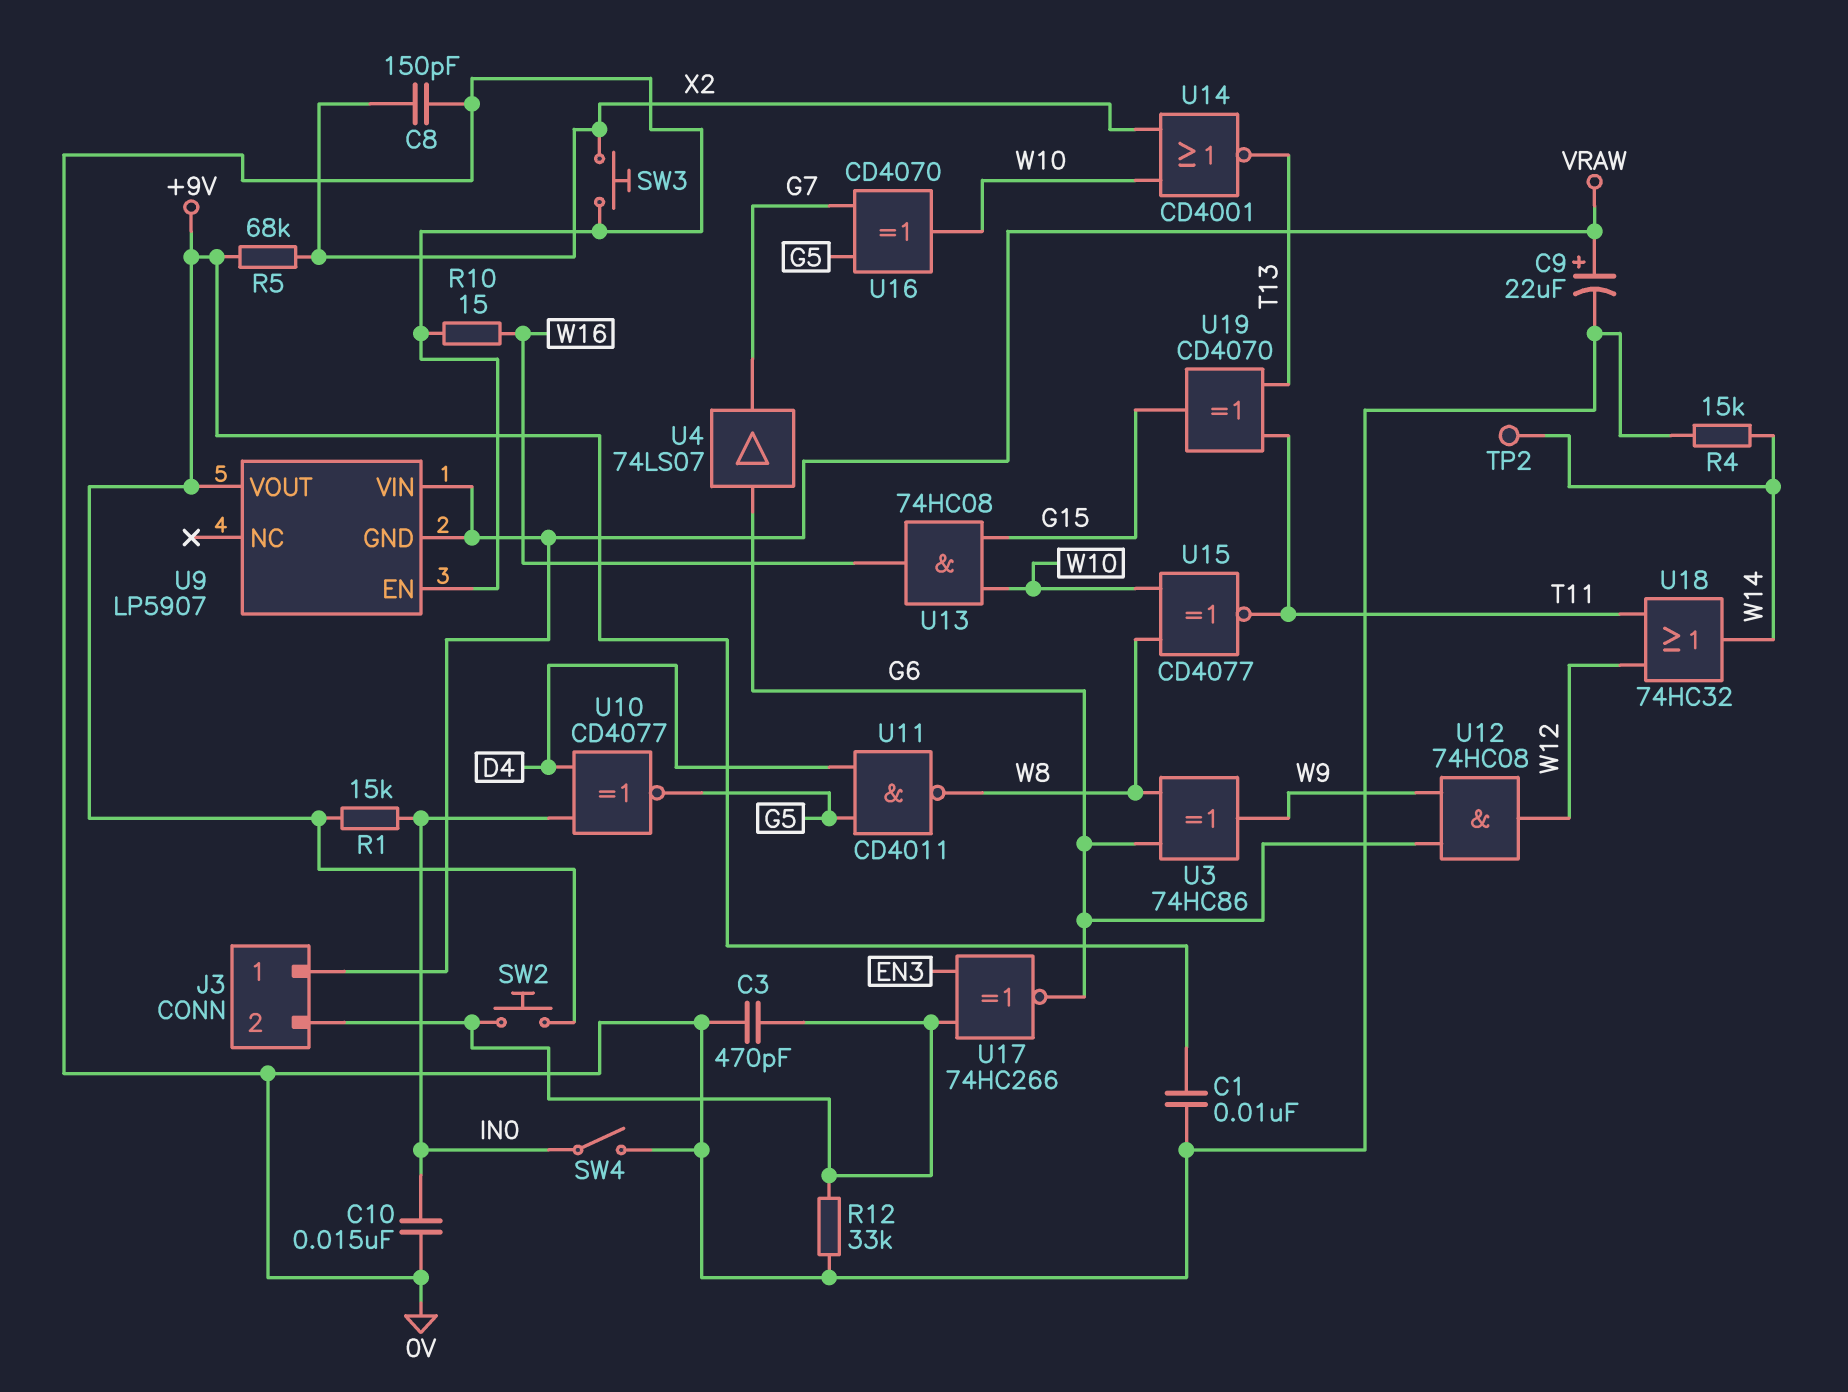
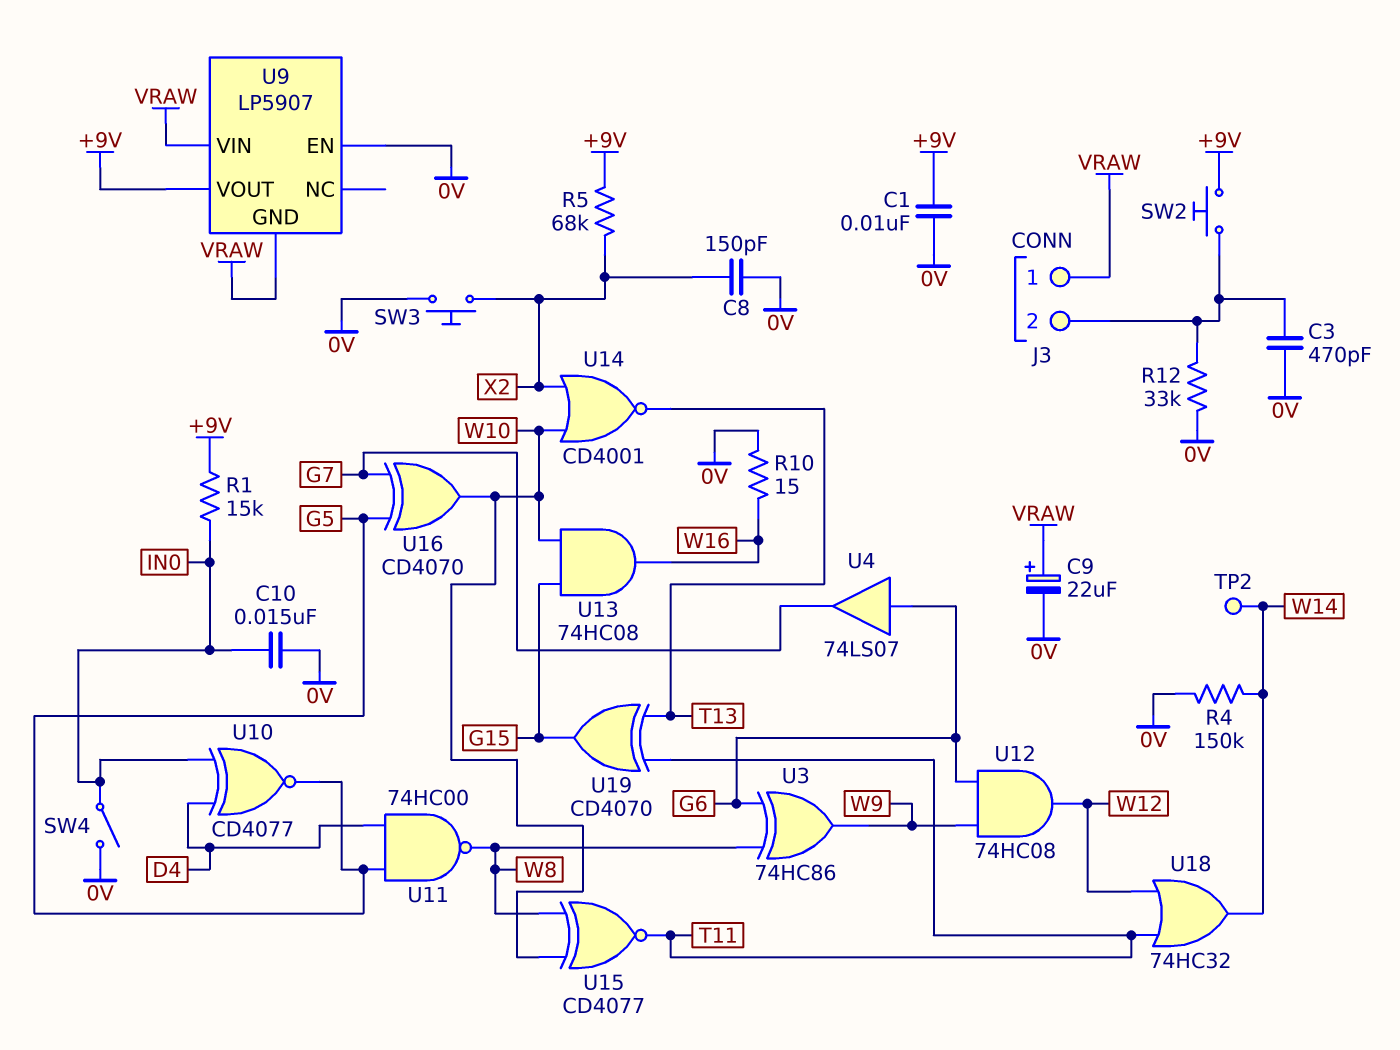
R4: 15k (0V, W14) -> 150k (0V, W14)
U11: NAND CD4011 (in D4, in G5, out W8) -> NAND 74HC00 (in D4, in G5, out W8)
U17: XNOR 74HC266 (in EN3, in J3/2, out G6) -> none

